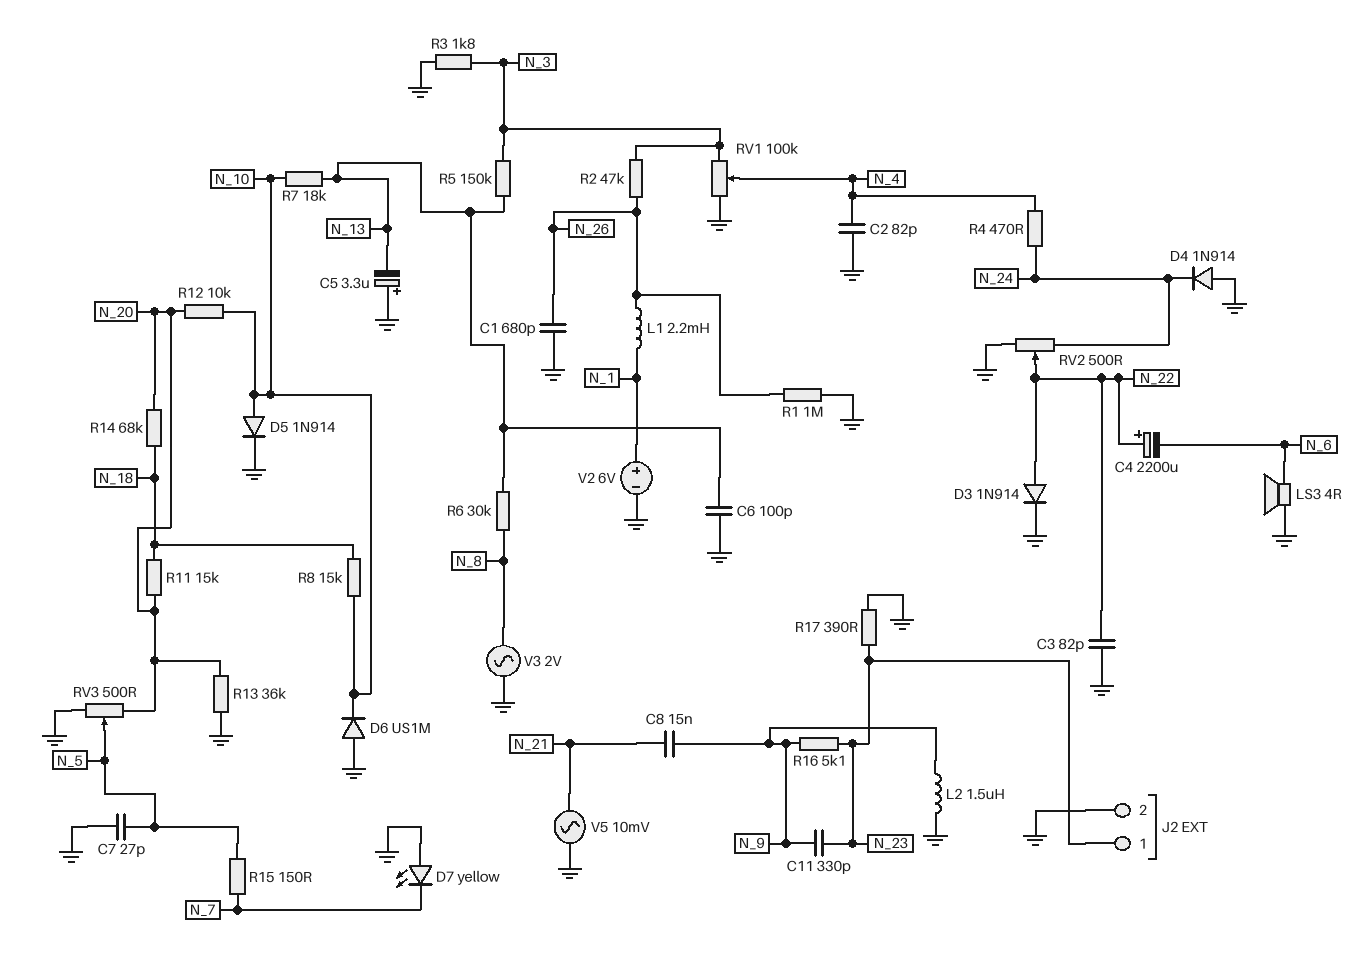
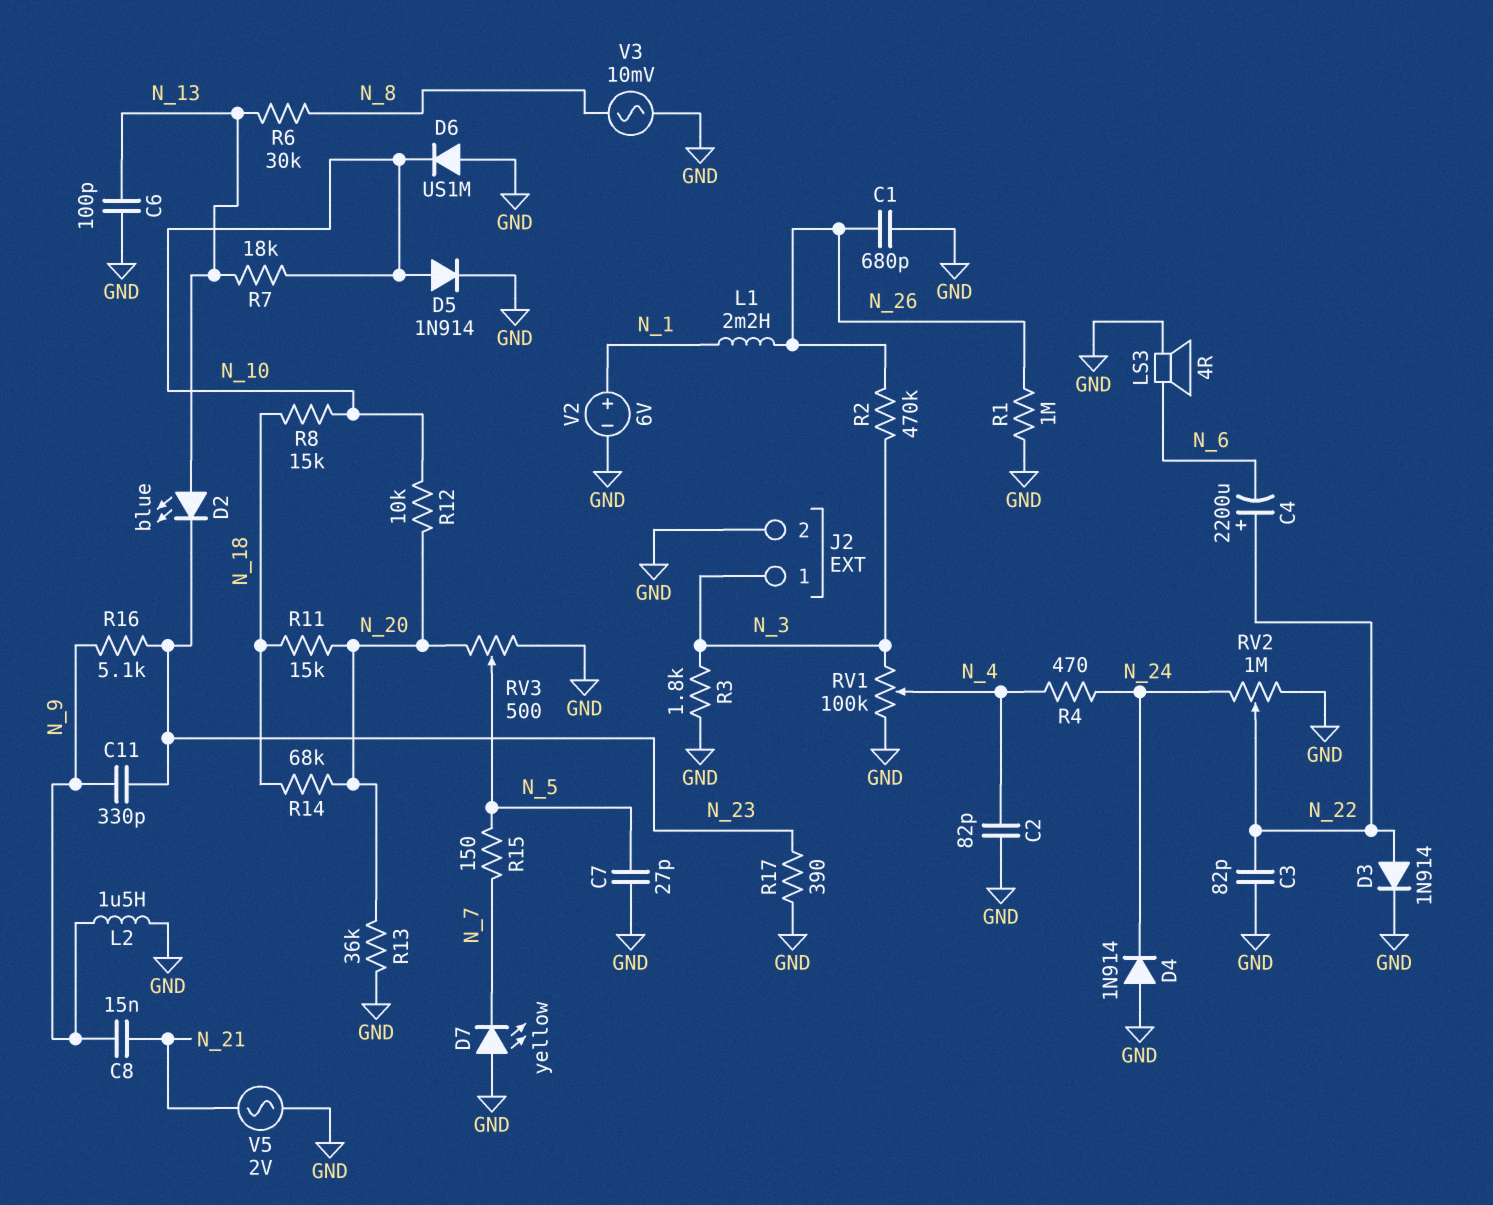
C5: 3.3uF (plus GND, minus N_13) -> none
D2: none -> LED blue (A N_13, K N_23)
J2 pin 1: N_23 -> N_3
R2: 47k (N_3, N_26) -> 470k (N_3, N_26)
R5: 150k (N_3, N_13) -> none
RV2: 500 (GND, N_24, wiper N_22) -> 1M (GND, N_24, wiper N_22)
V3: AC 2V (GND, N_8) -> AC 10mV (GND, N_8)
V5: AC 10mV (GND, N_21) -> AC 2V (GND, N_21)

